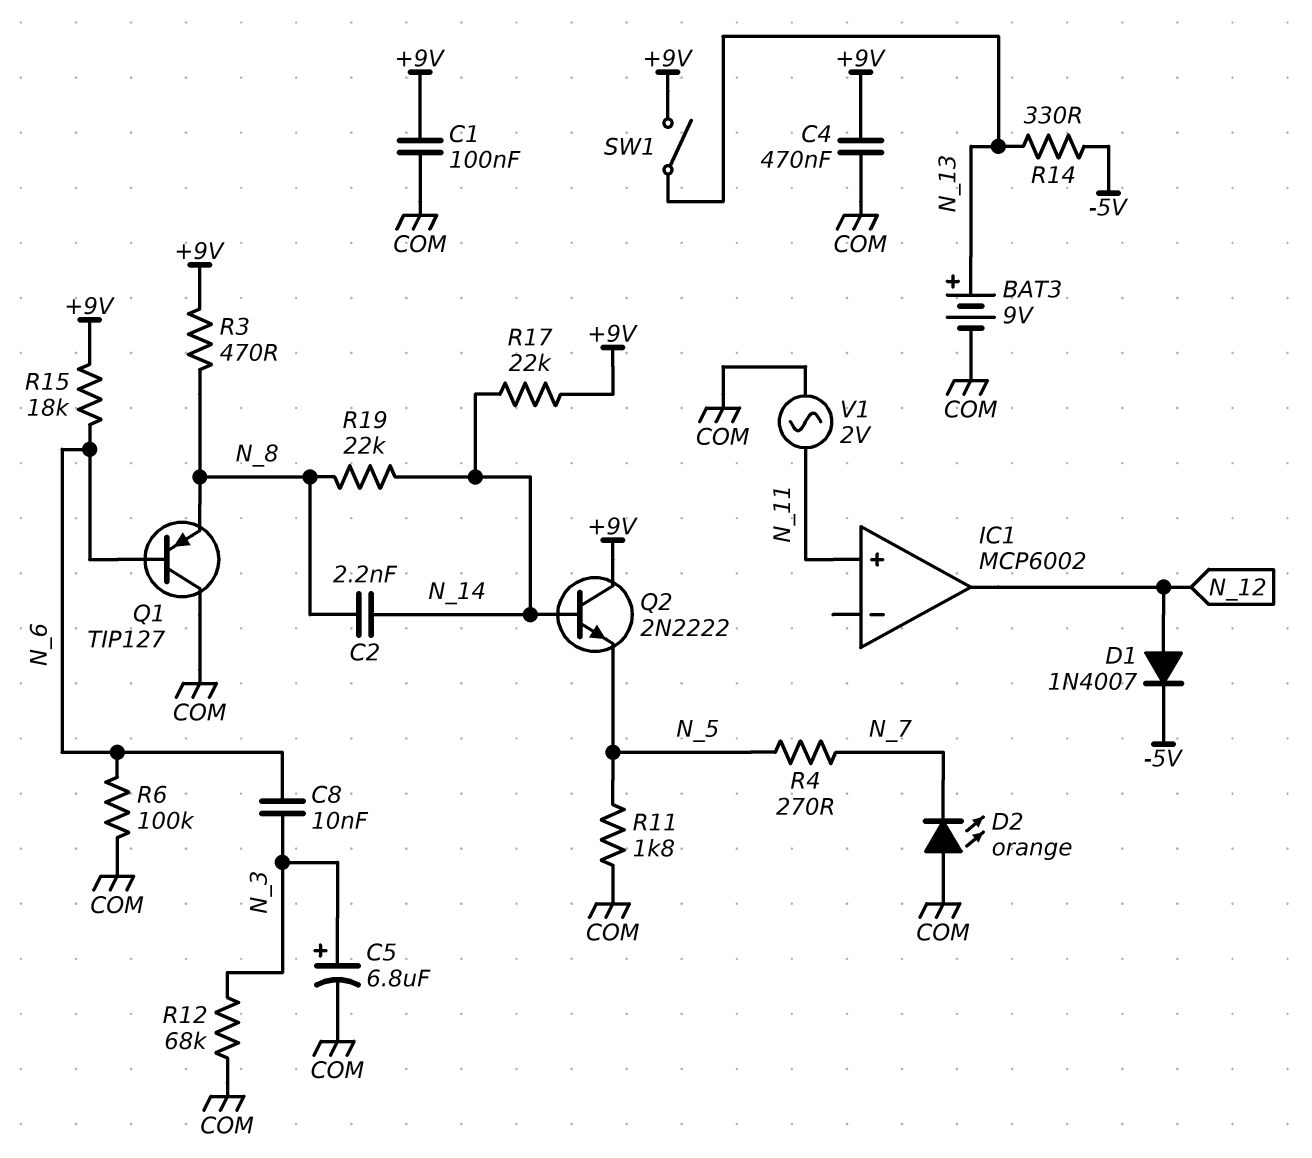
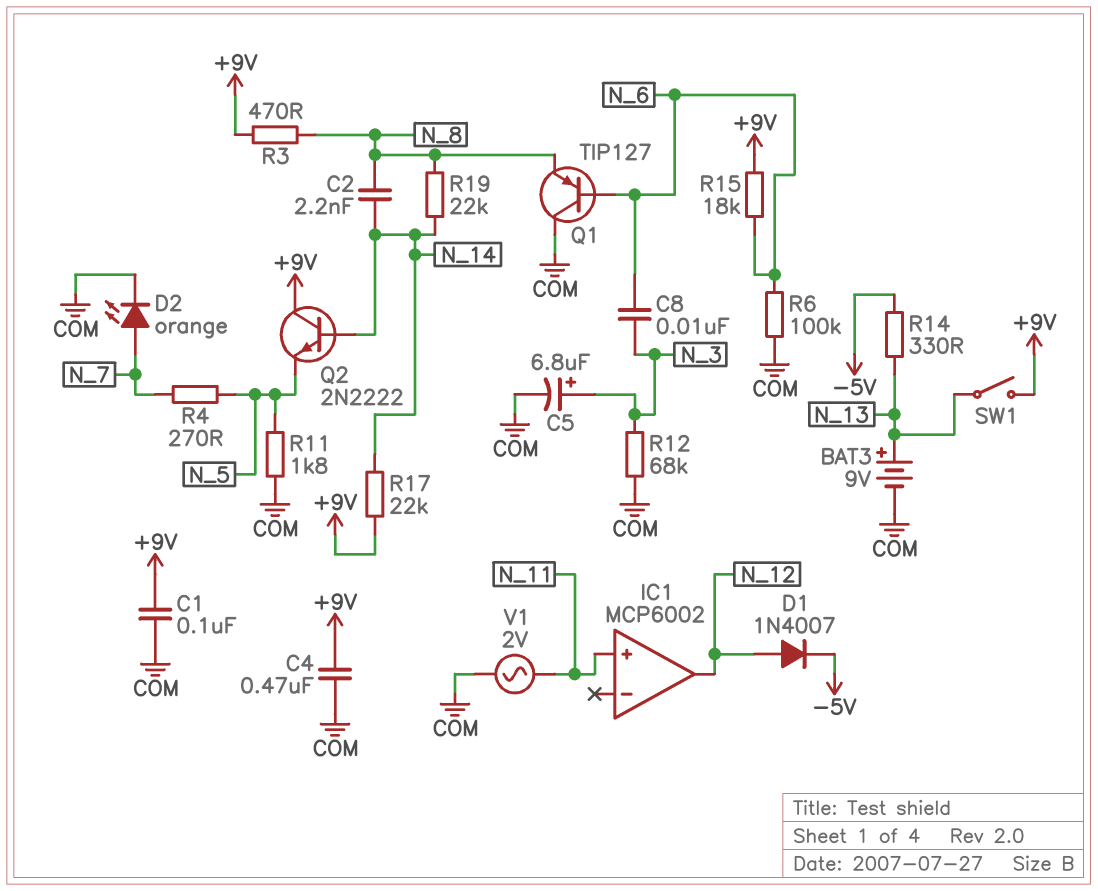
D2: LED orange (A COM, K N_7) -> LED orange (A N_7, K COM)

